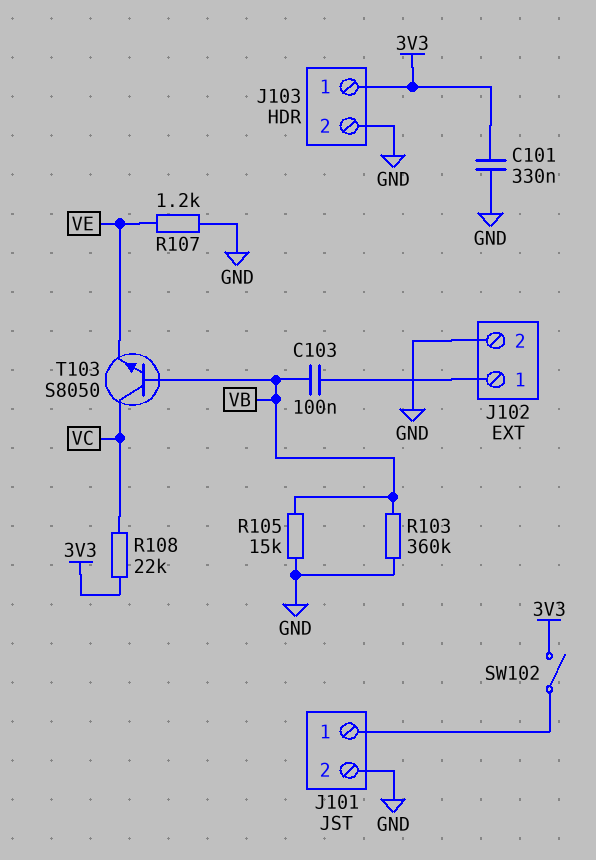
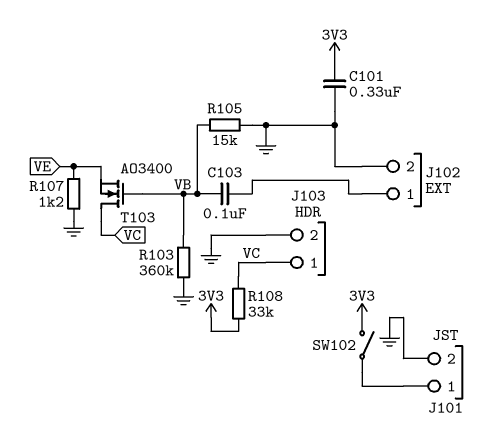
J103 pin 1: 3V3 -> VC
R108: 22k (3V3, VC) -> 33k (3V3, VC)
T103: NPN S8050 (B VB, C VC, E VE) -> NMOS AO3400 (G VB, D VC, S VE)

